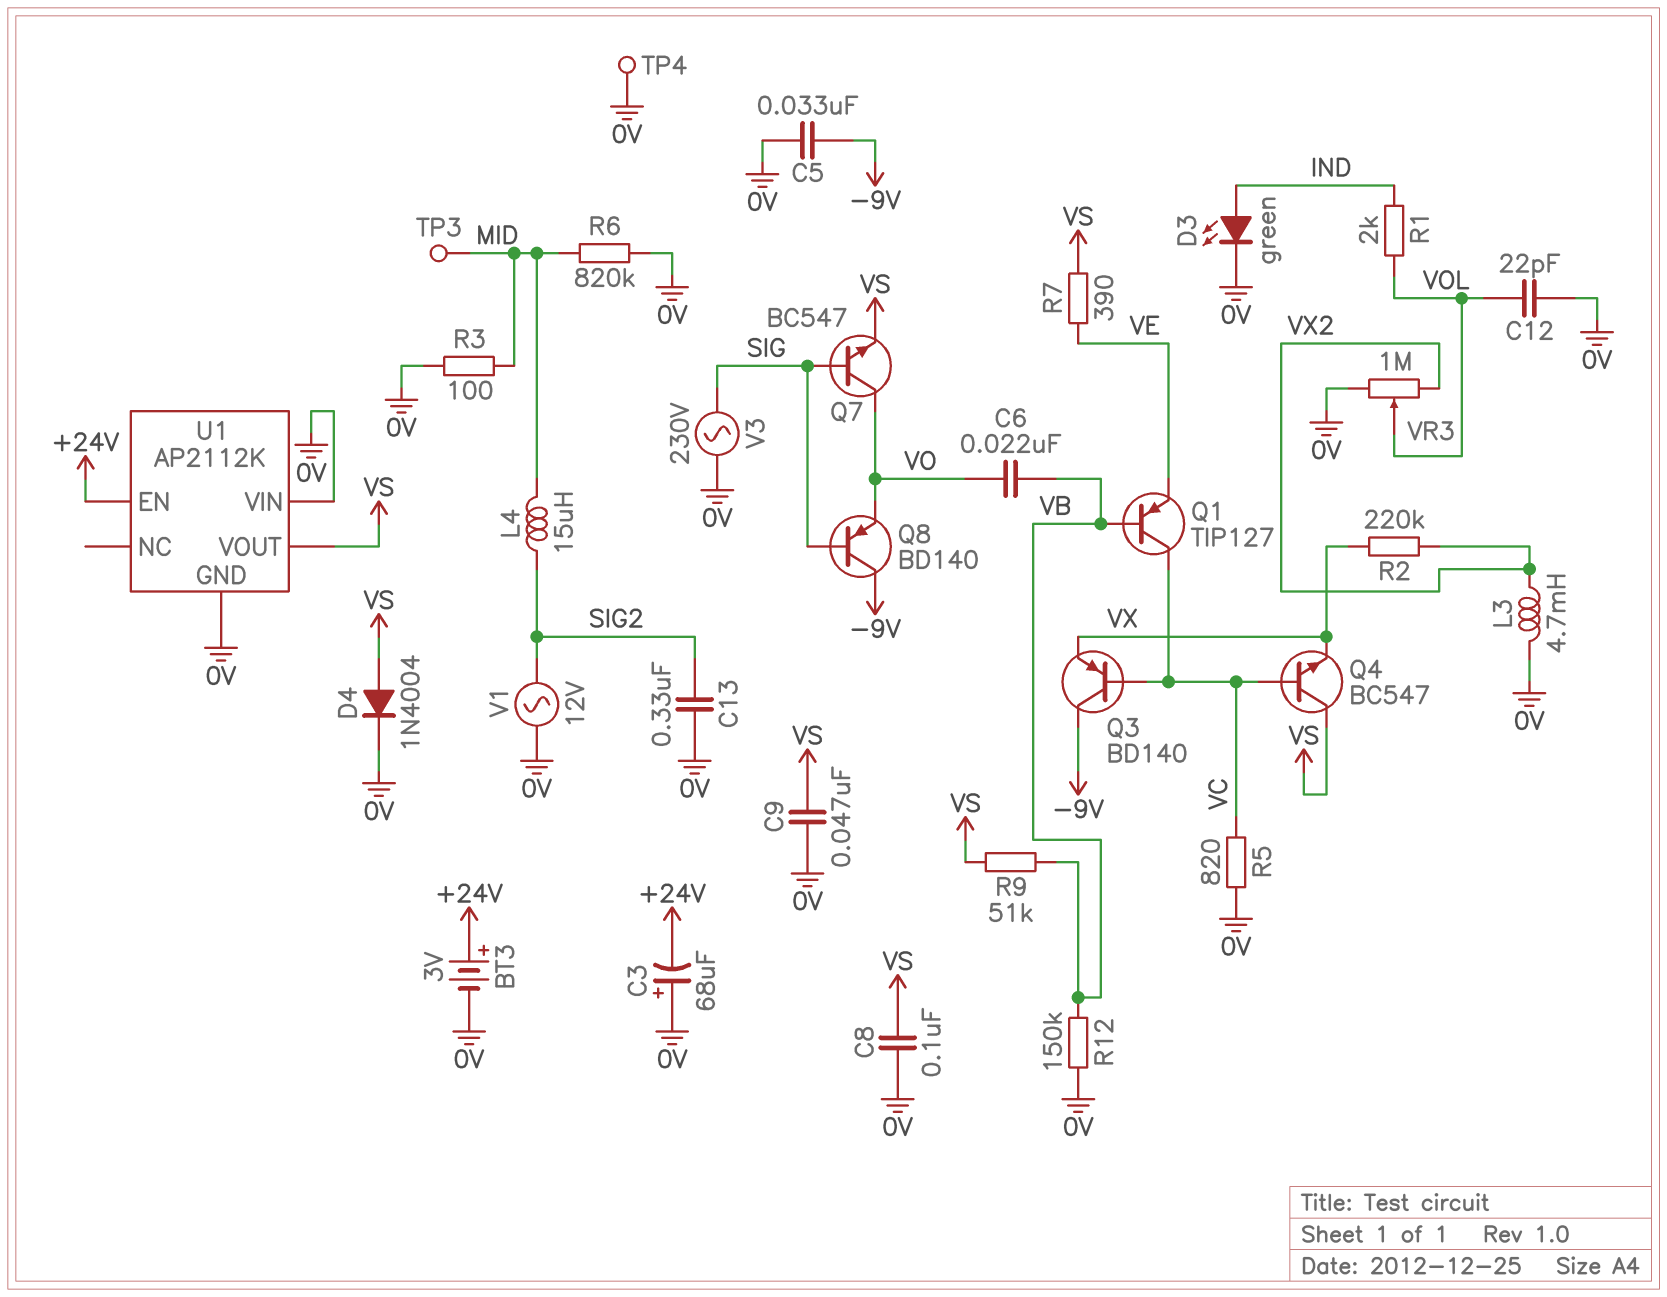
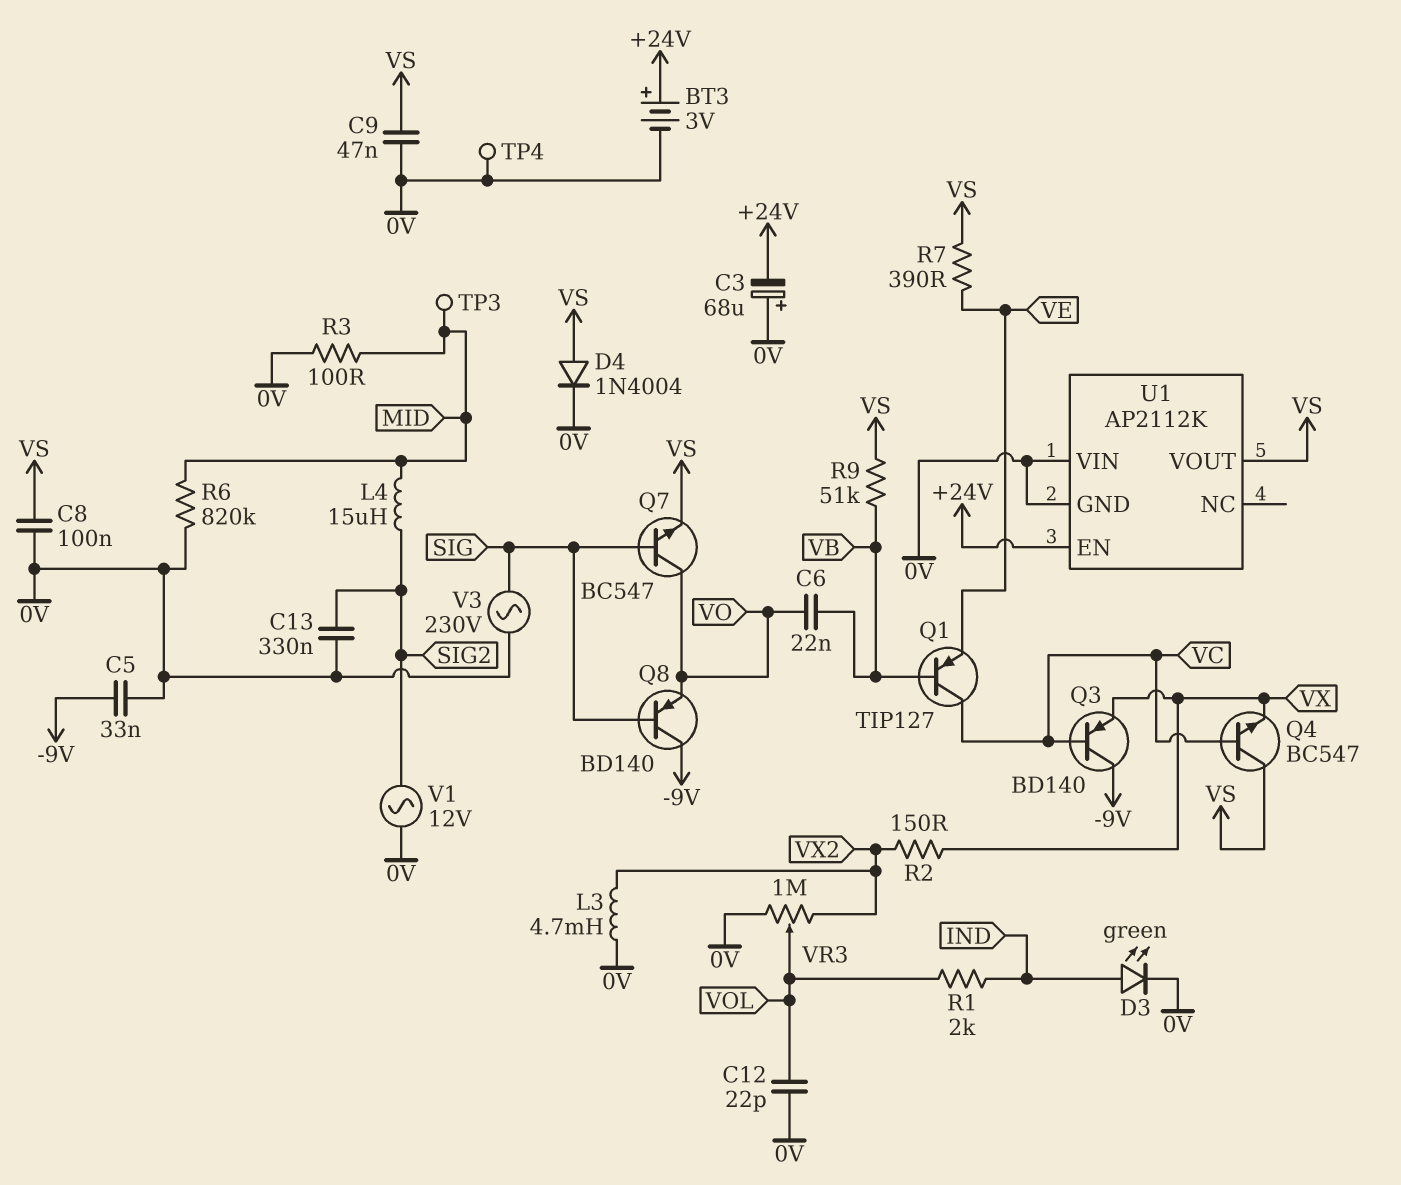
R2: 220k (VX, VX2) -> 150 (VX, VX2)
R5: 820 (0V, VC) -> none
R12: 150k (0V, VB) -> none

